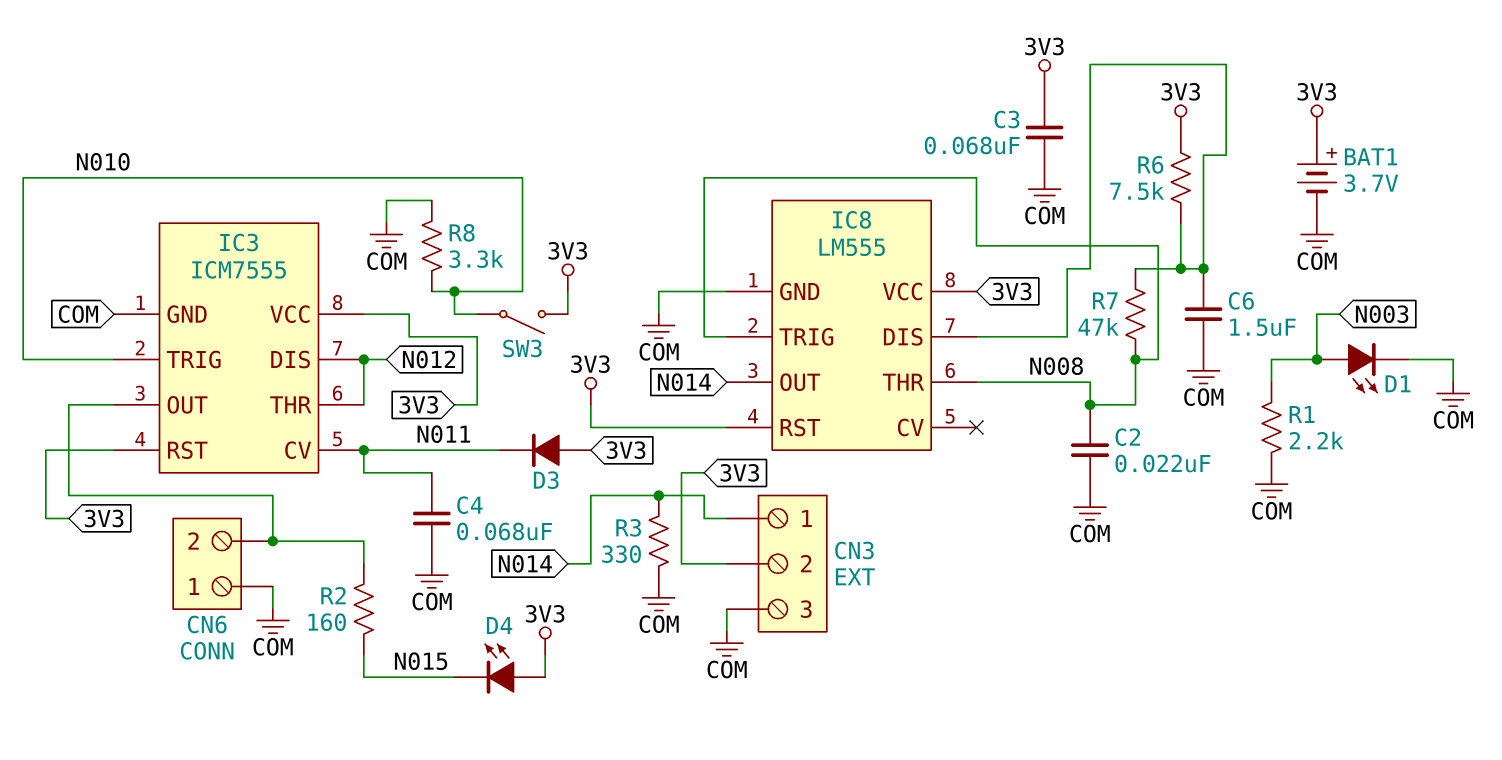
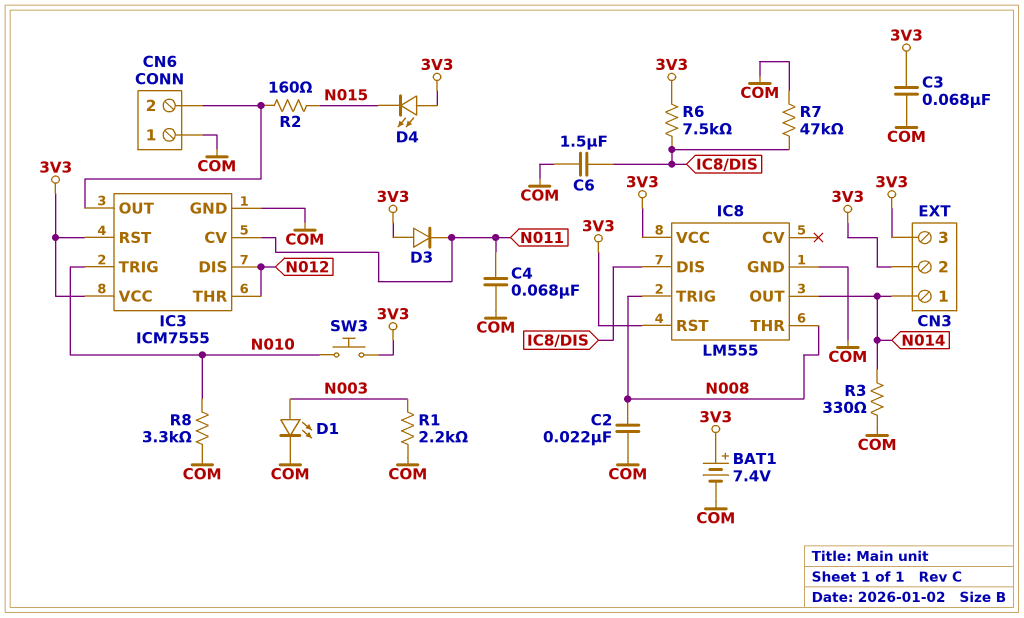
BAT1: 3.7V (plus 3V3, minus COM) -> 7.4V (plus 3V3, minus COM)
CN3 pin 3: COM -> 3V3
R7: 47k (IC8/DIS, N008) -> 47k (COM, IC8/DIS)
SW3: switch (3V3, N010) -> button (3V3, N010)

